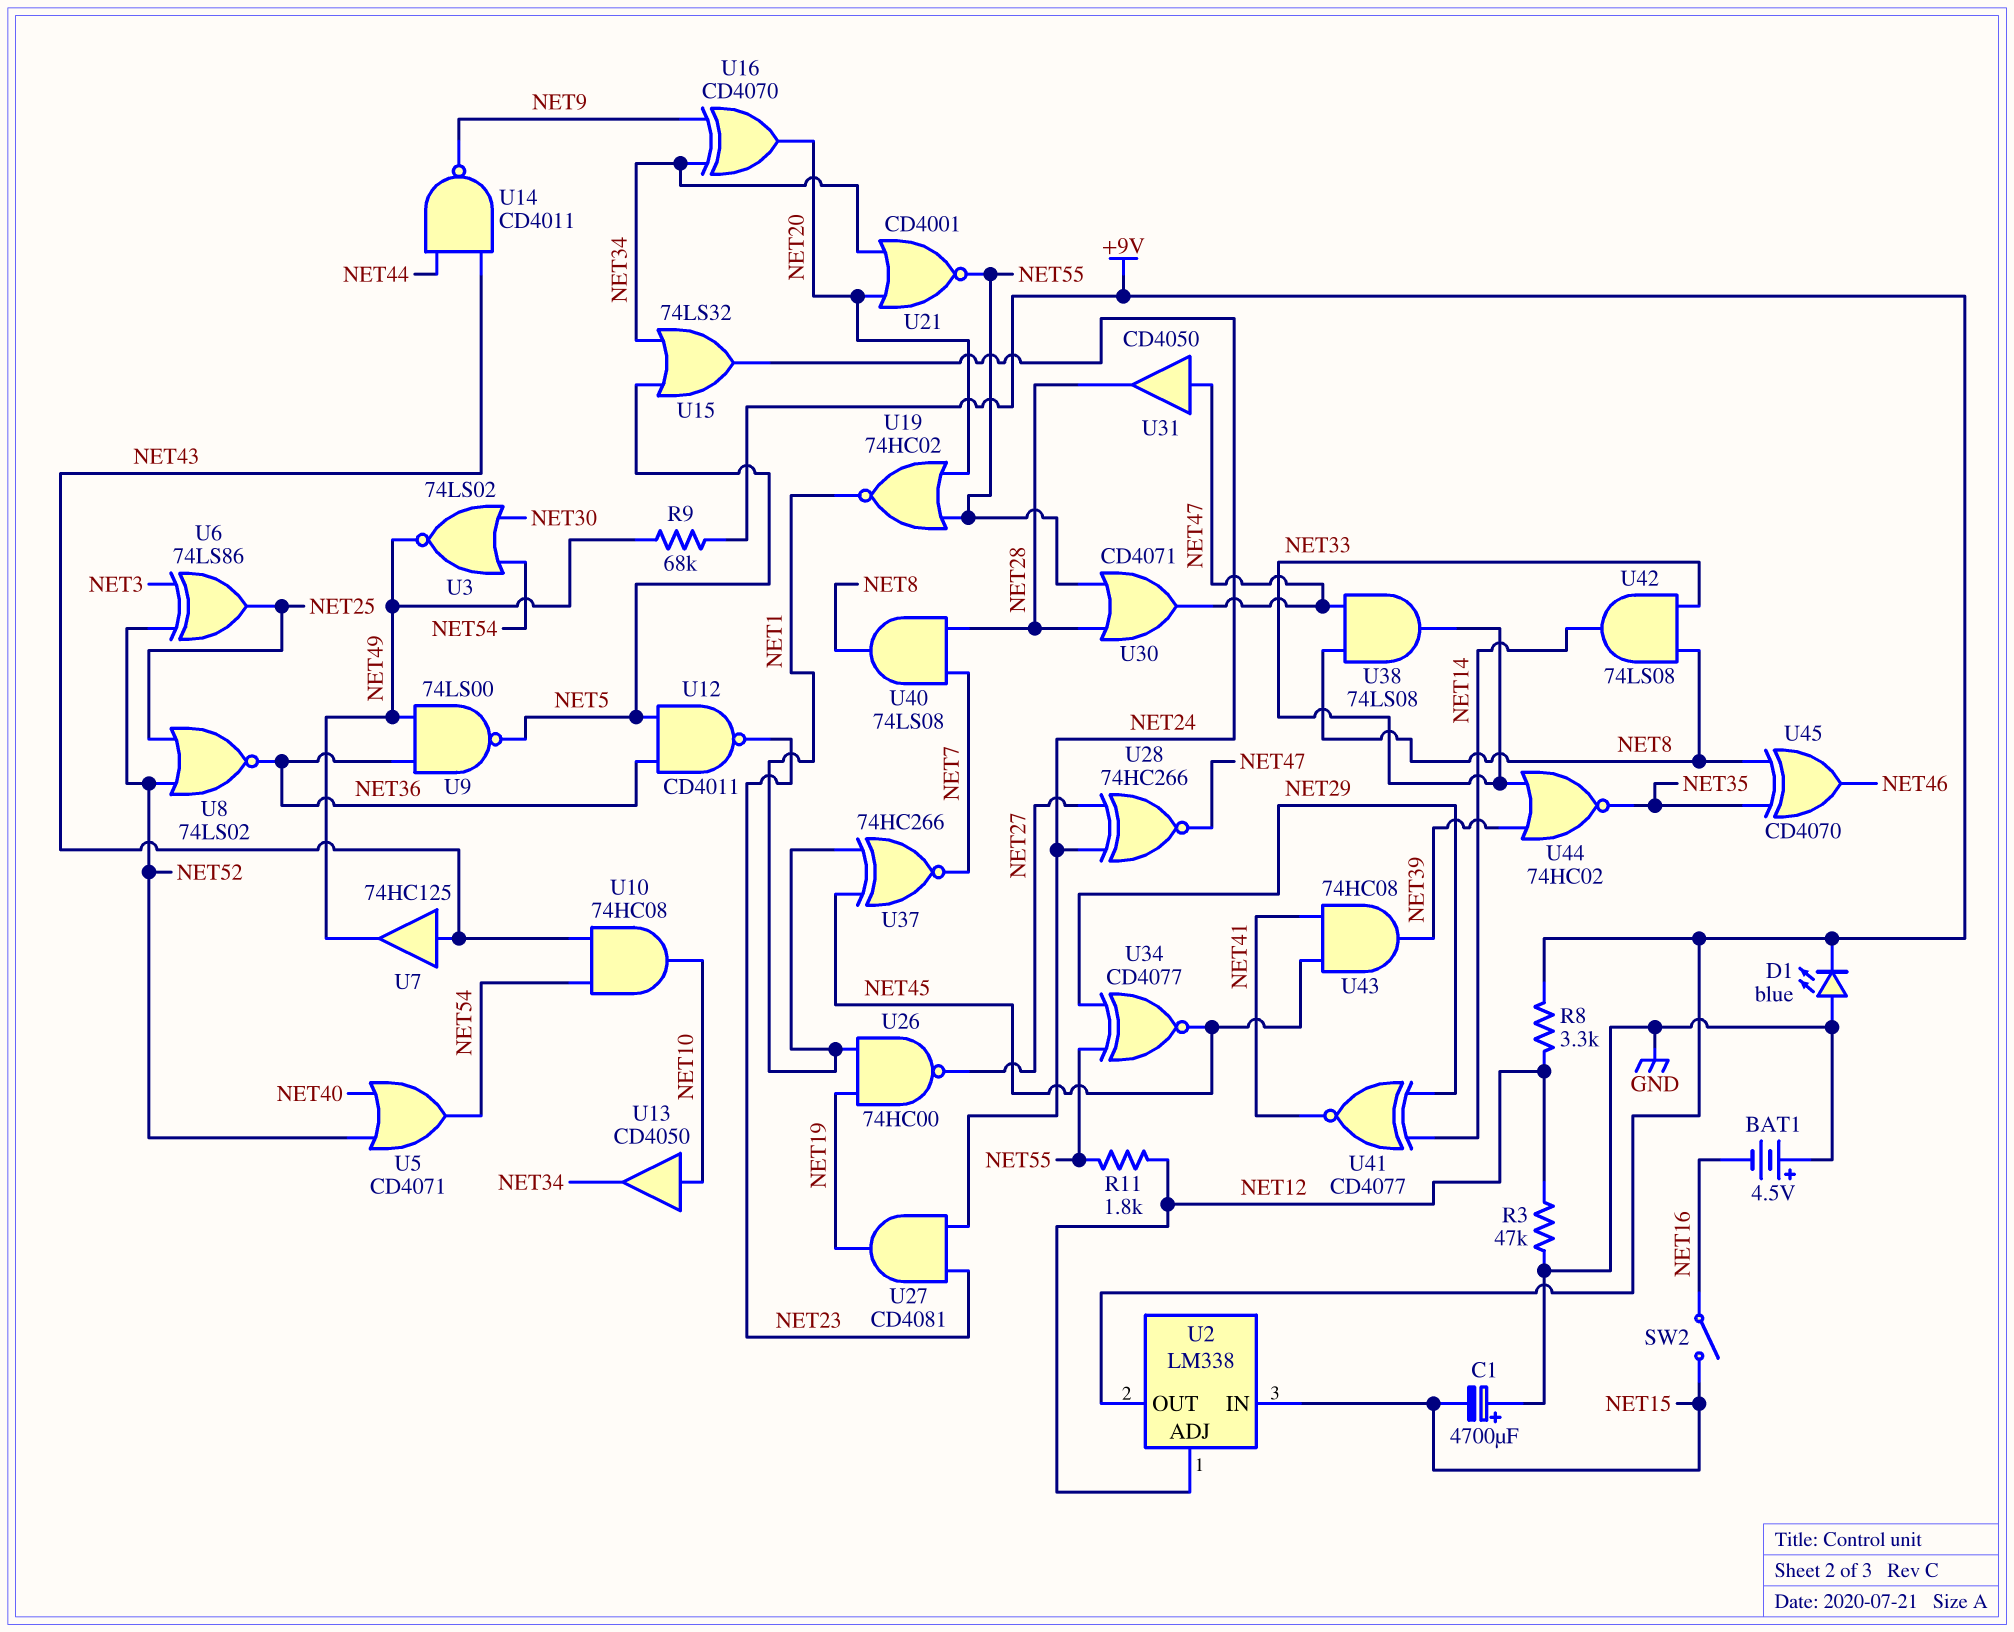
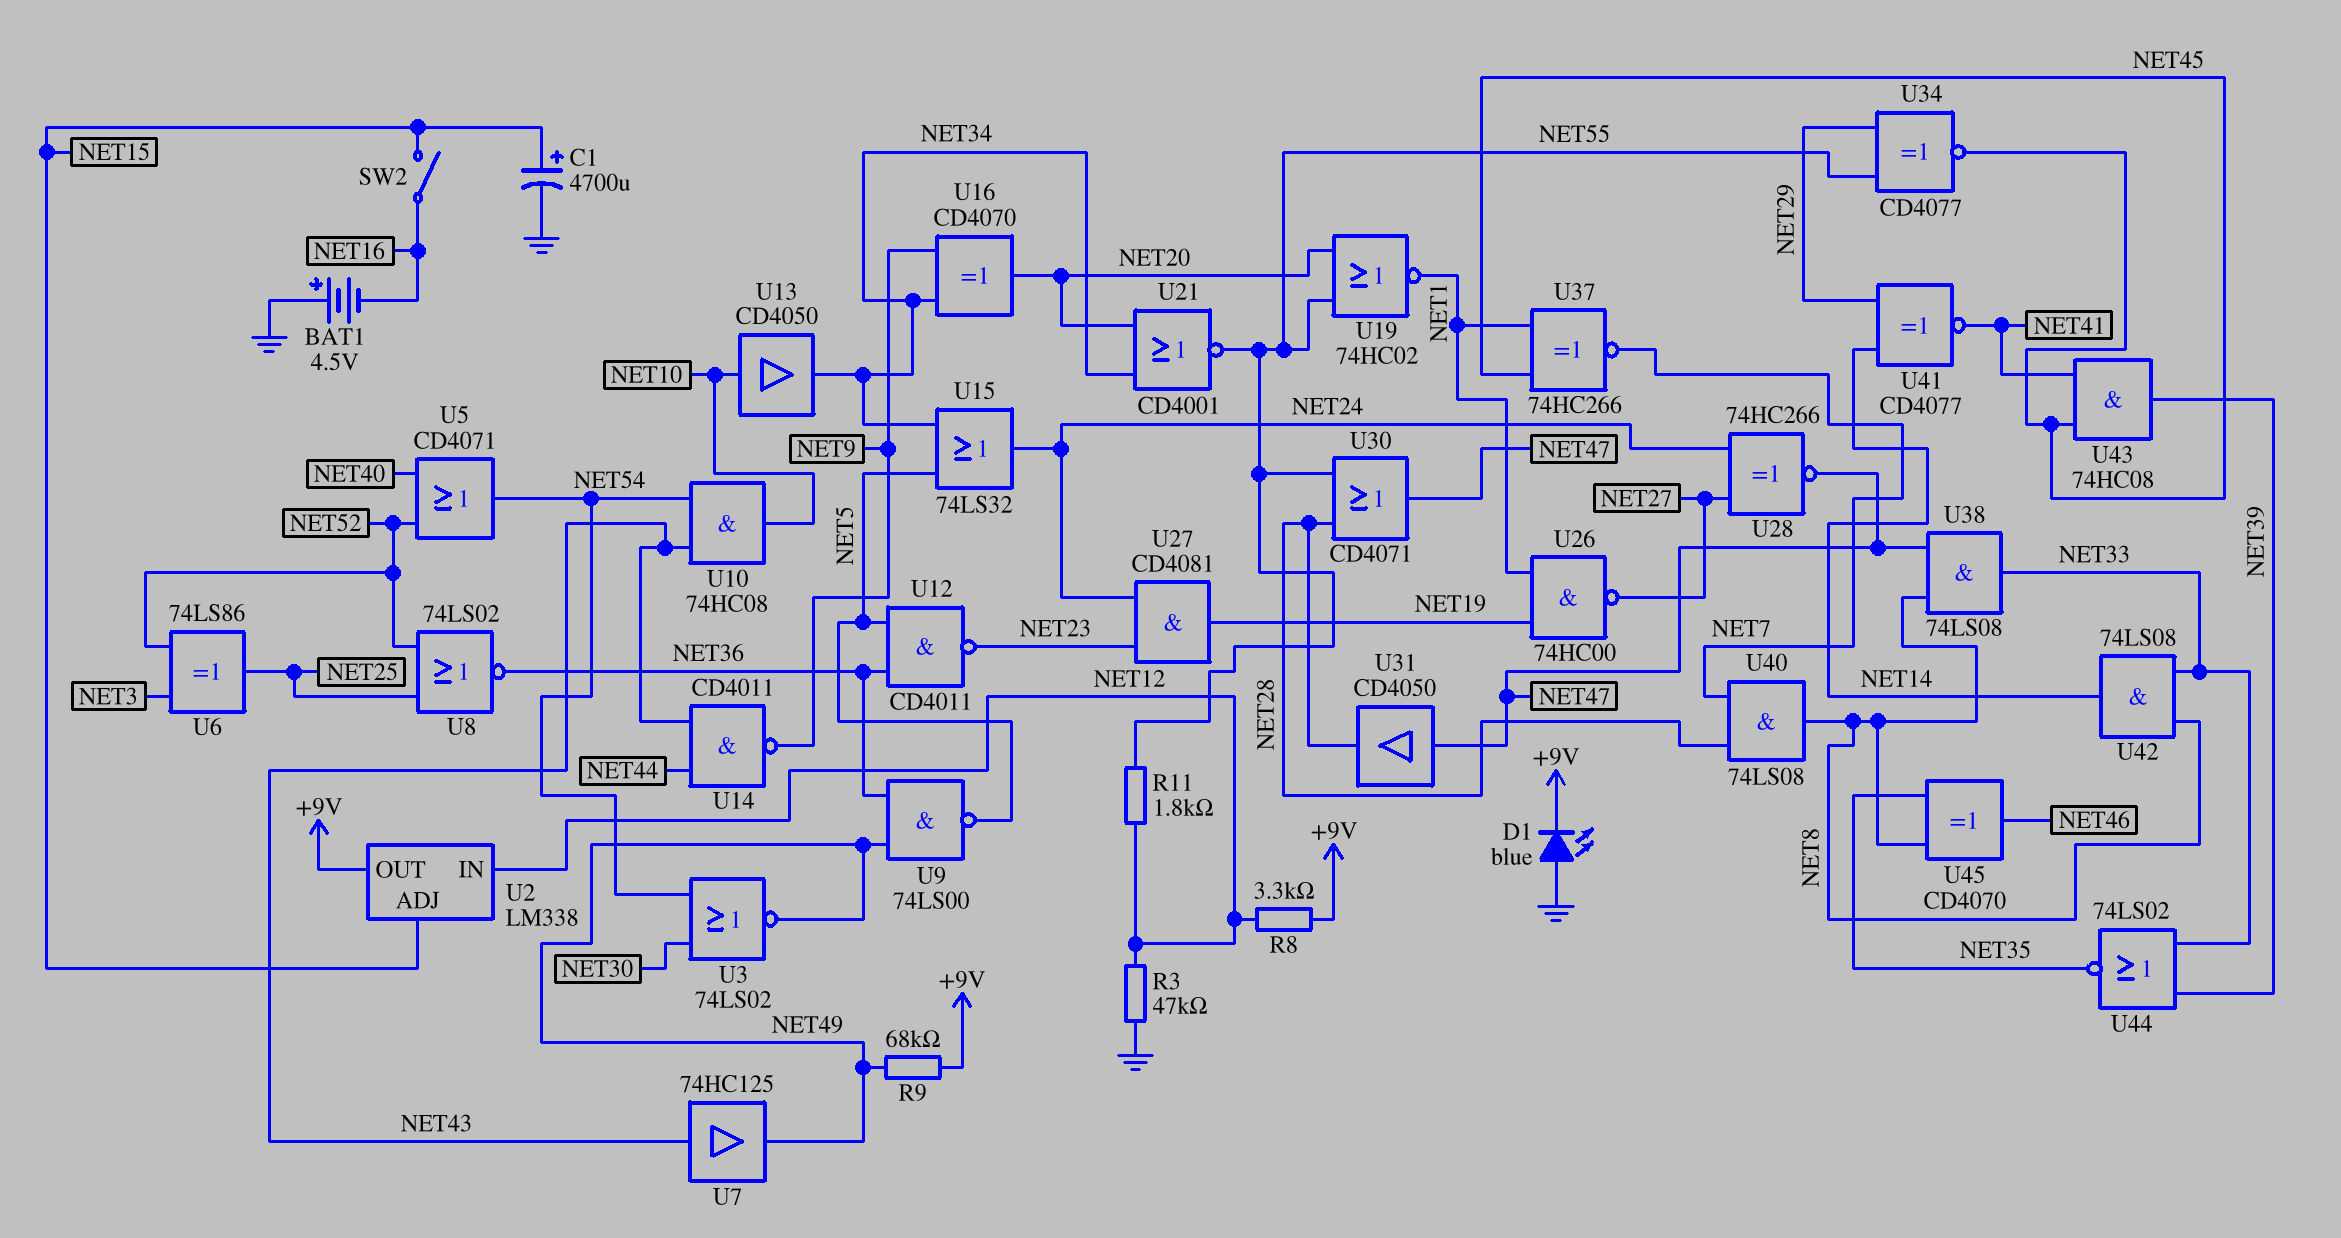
C1: 4700uF (plus GND, minus NET15) -> 4700uF (plus NET15, minus GND)
U2 pin ADJ: NET12 -> NET15
U2 pin IN: NET15 -> NET12
U44: NOR 74HC02 (in NET33, in NET39, out NET35) -> NOR 74LS02 (in NET33, in NET39, out NET35)

